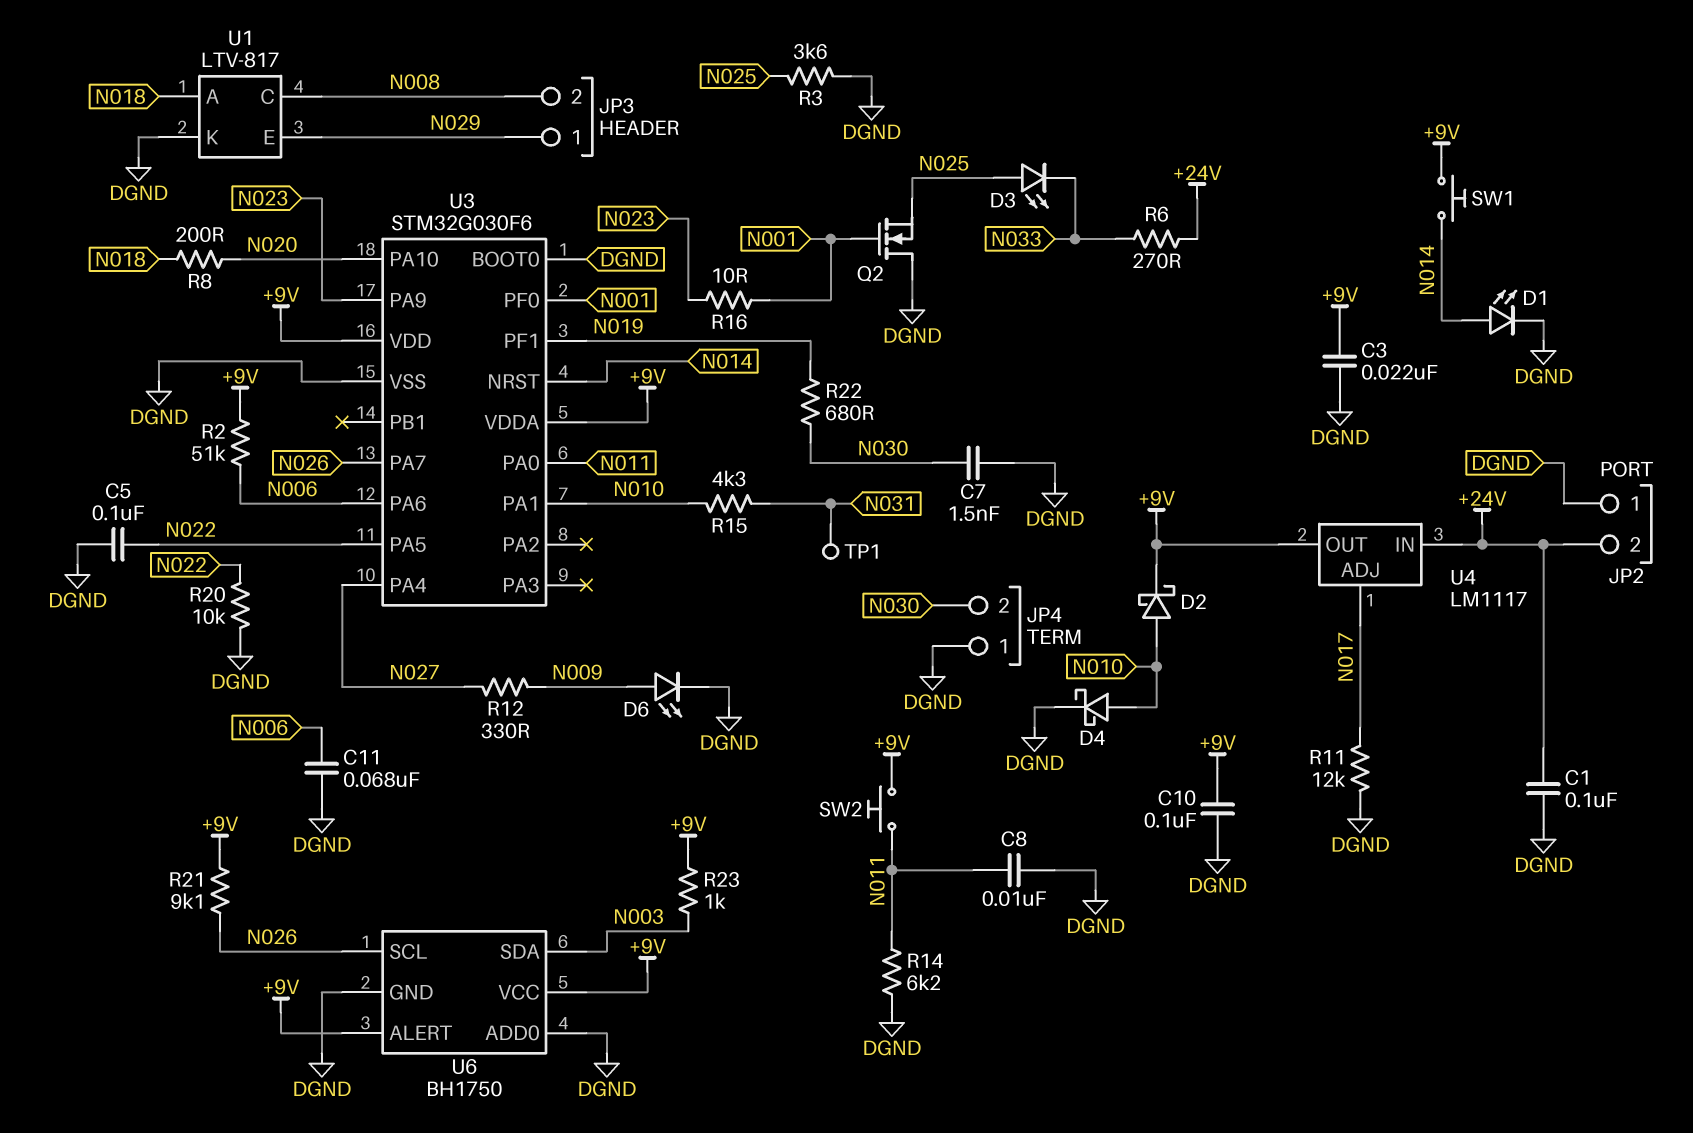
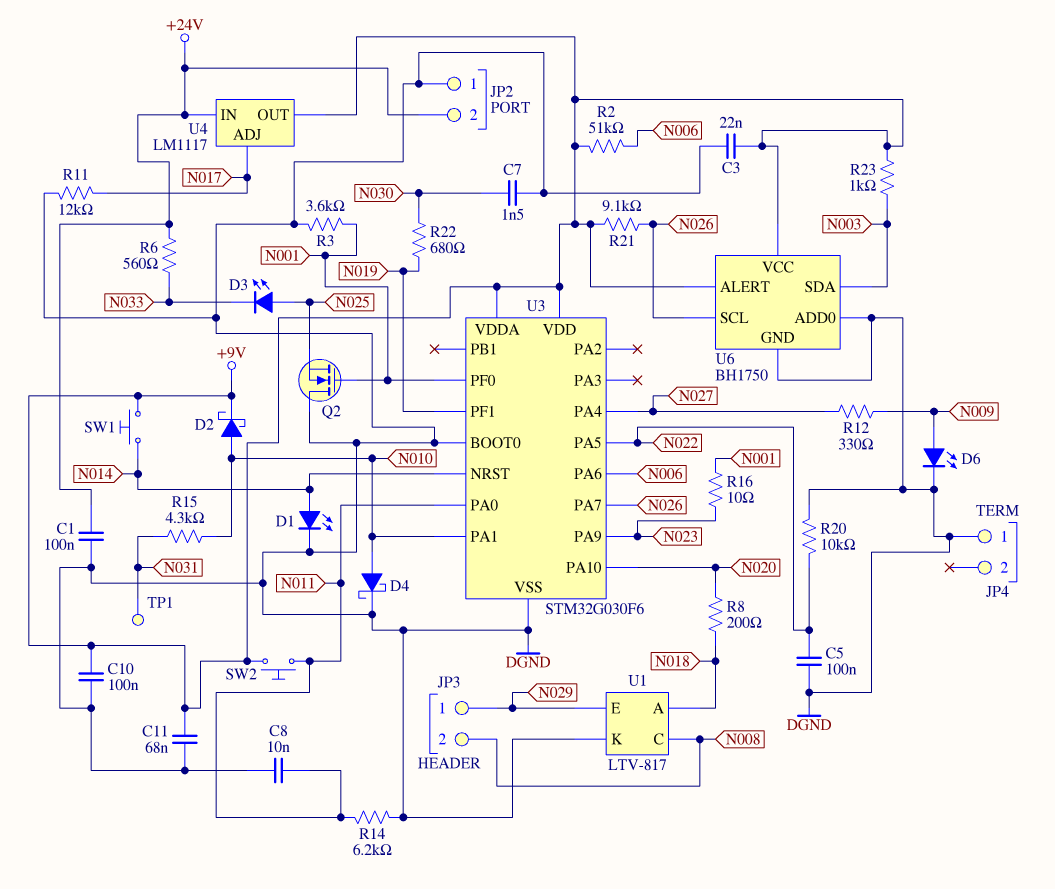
C11: 68nF (DGND, N006) -> 68nF (+9V, DGND)
JP4 pin 2: N030 -> none
R3: 3.6k (DGND, N025) -> 3.6k (DGND, N001)
R6: 270 (+24V, N033) -> 560 (+24V, N033)

